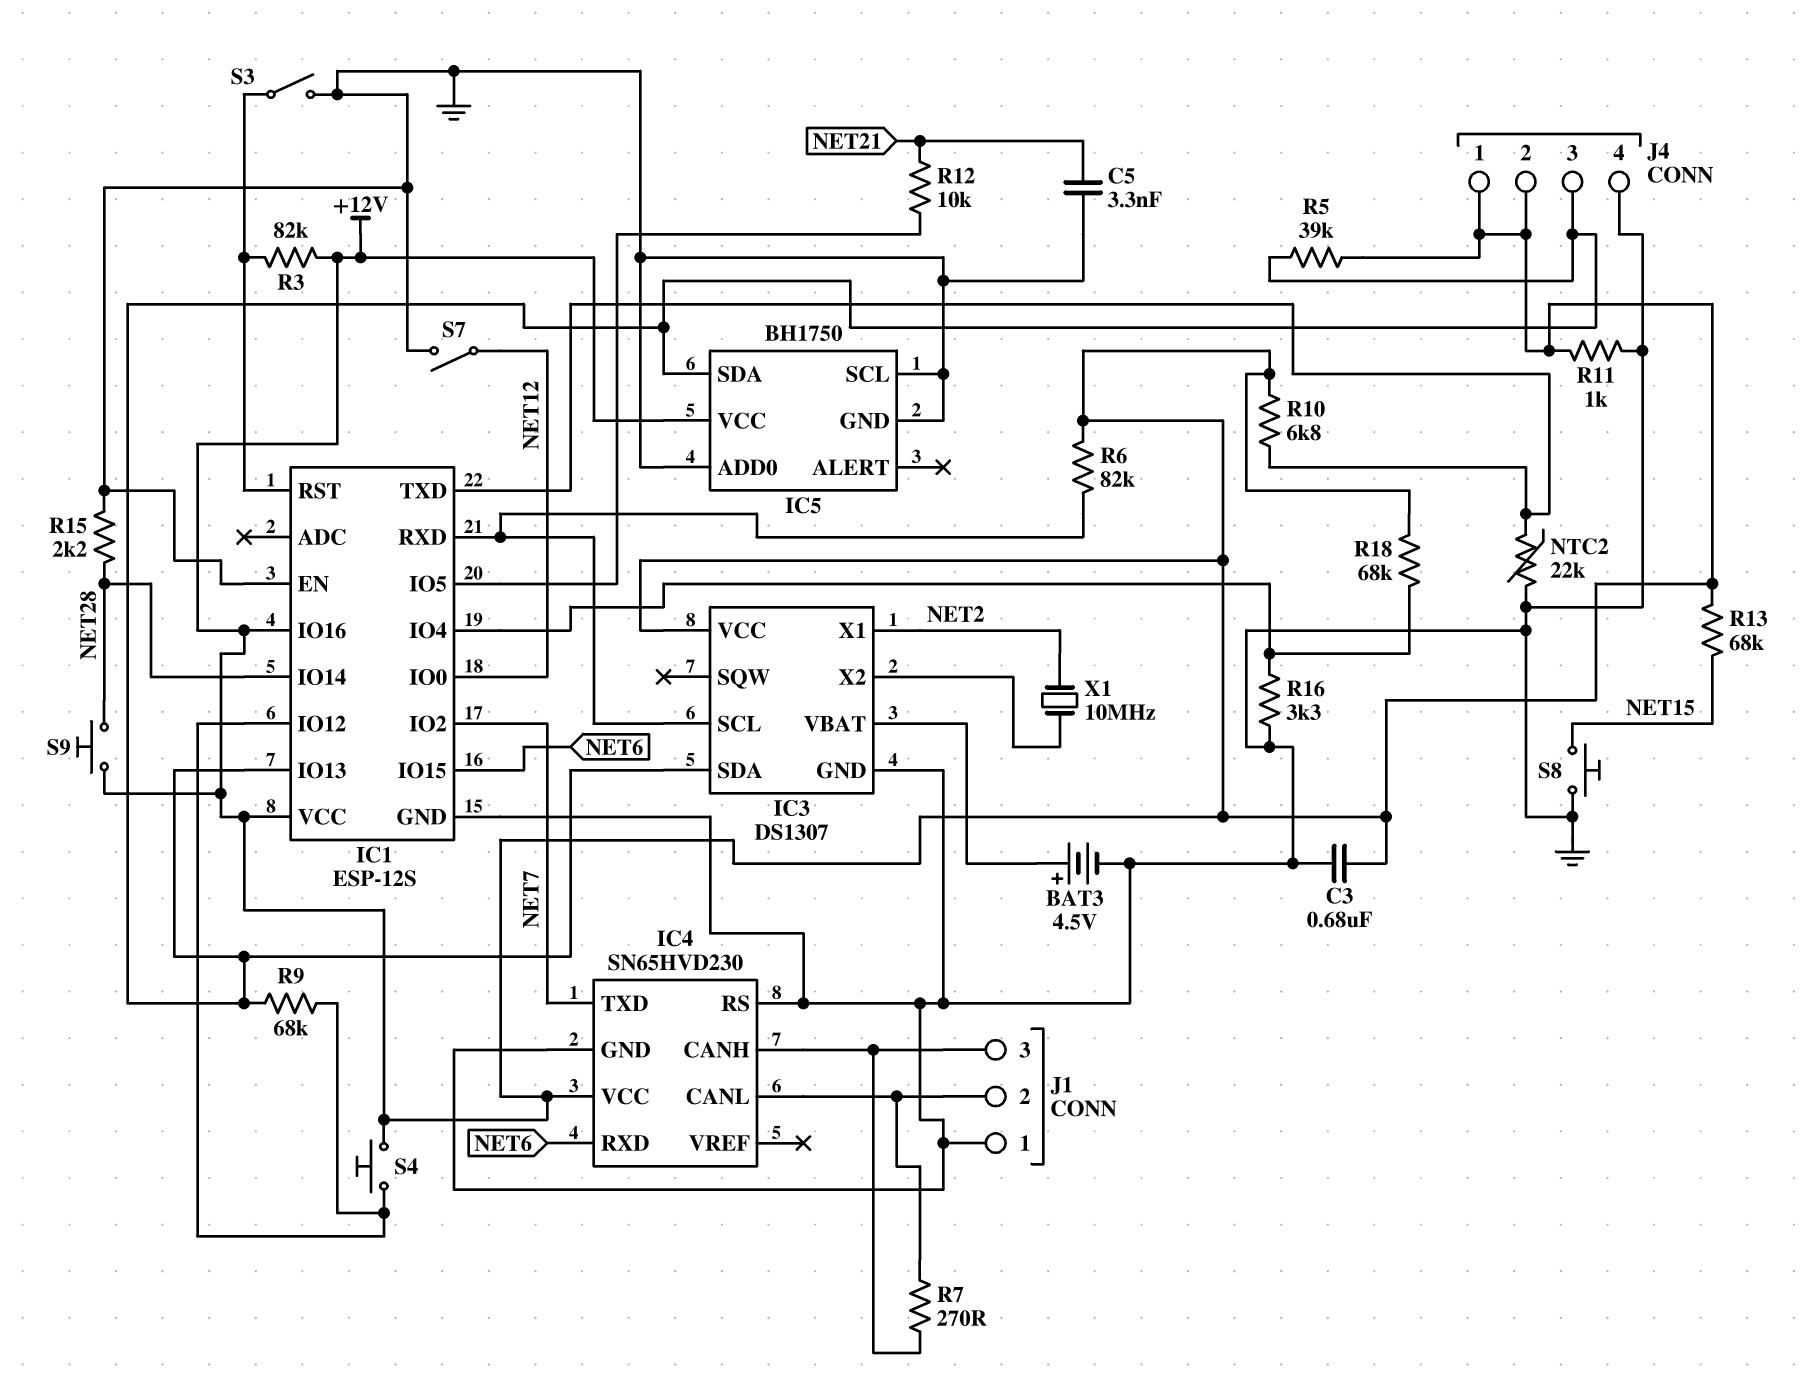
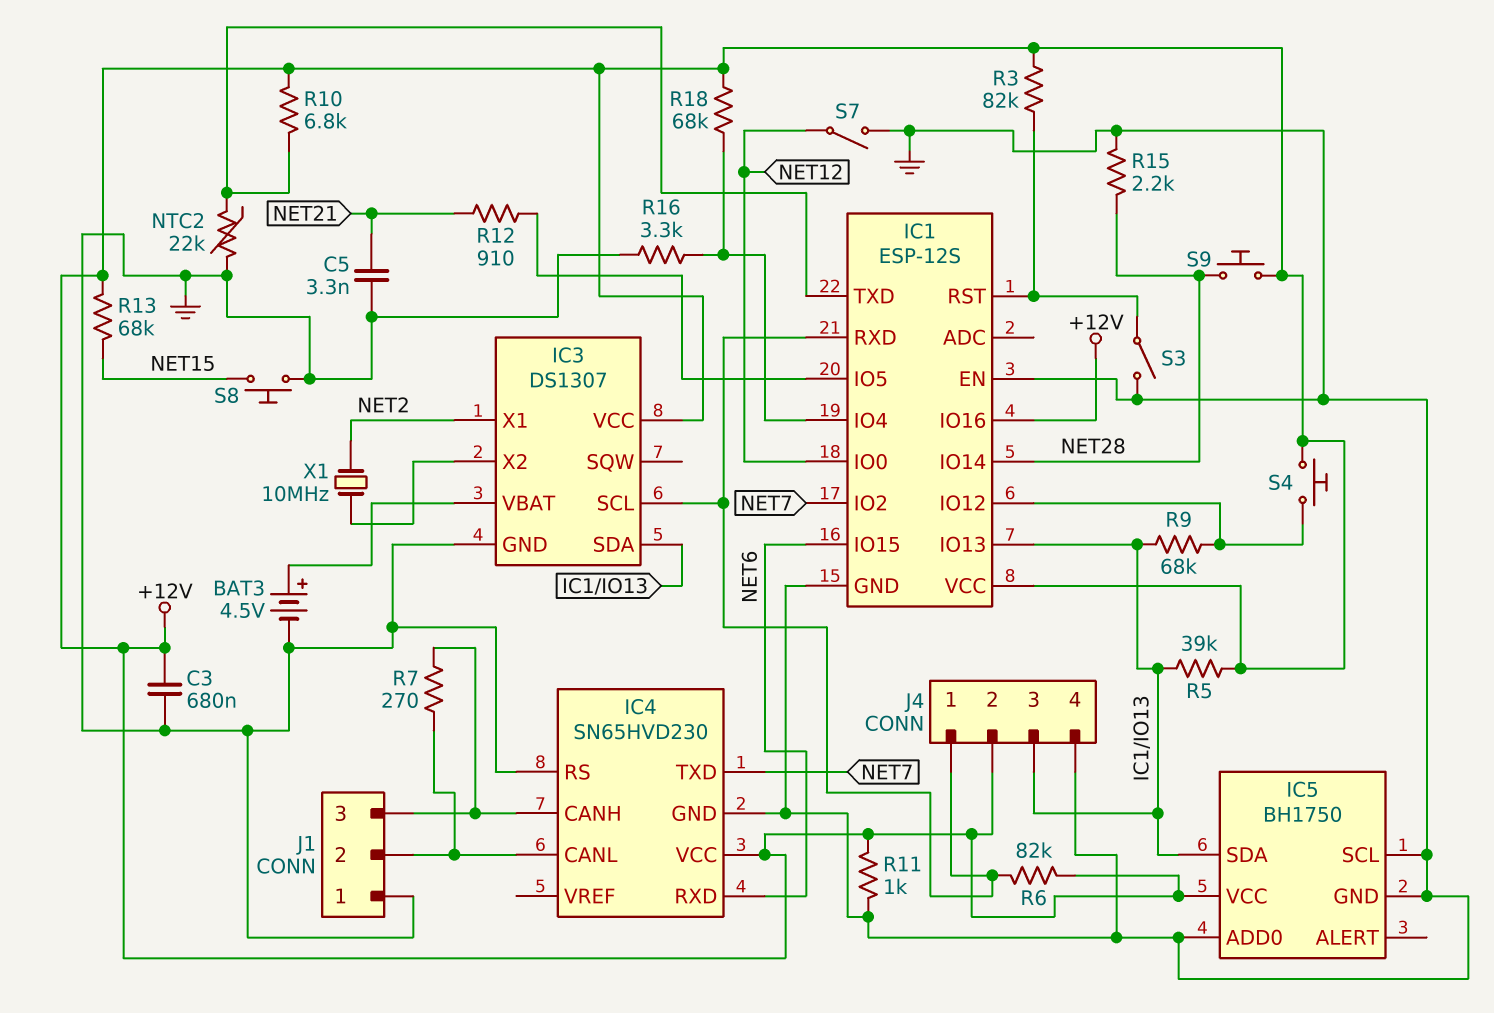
J4 pin 1: +12V -> IC1/RXD
R12: 10k (IC1/IO5, NET21) -> 910 (IC1/IO5, NET21)

